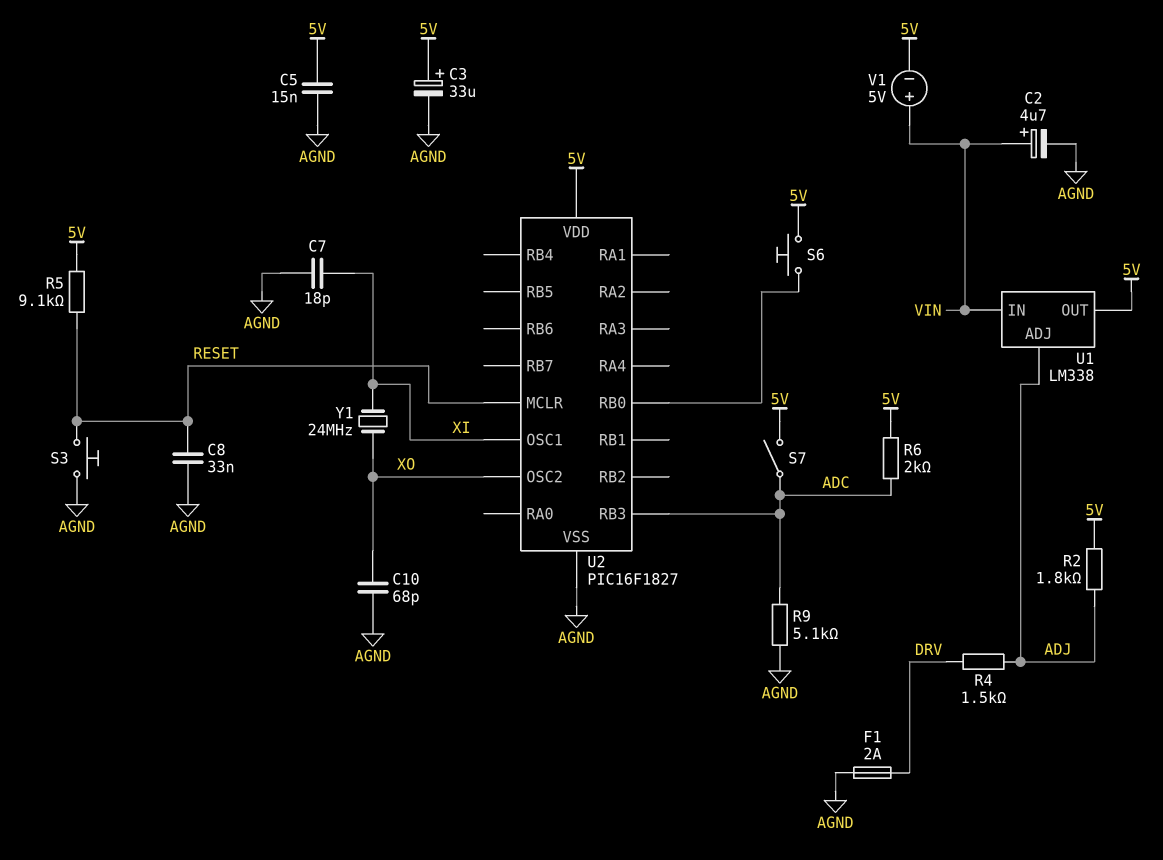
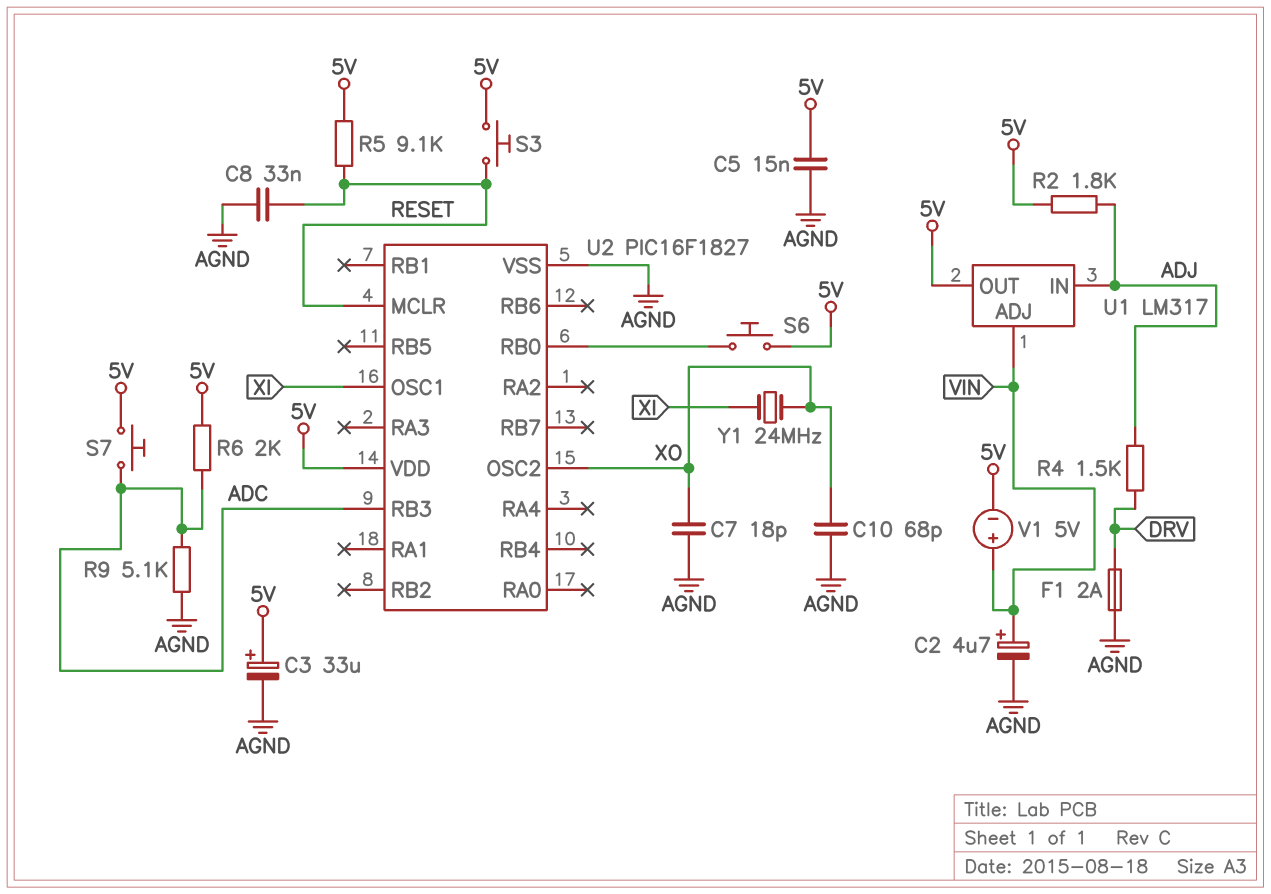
C7: 18pF (AGND, XI) -> 18pF (AGND, XO)
S3: button (AGND, RESET) -> button (5V, RESET)
S7: switch (5V, ADC) -> button (5V, ADC)
U1: LM338 -> LM317
U1 pin ADJ: ADJ -> VIN
U1 pin IN: VIN -> ADJ

